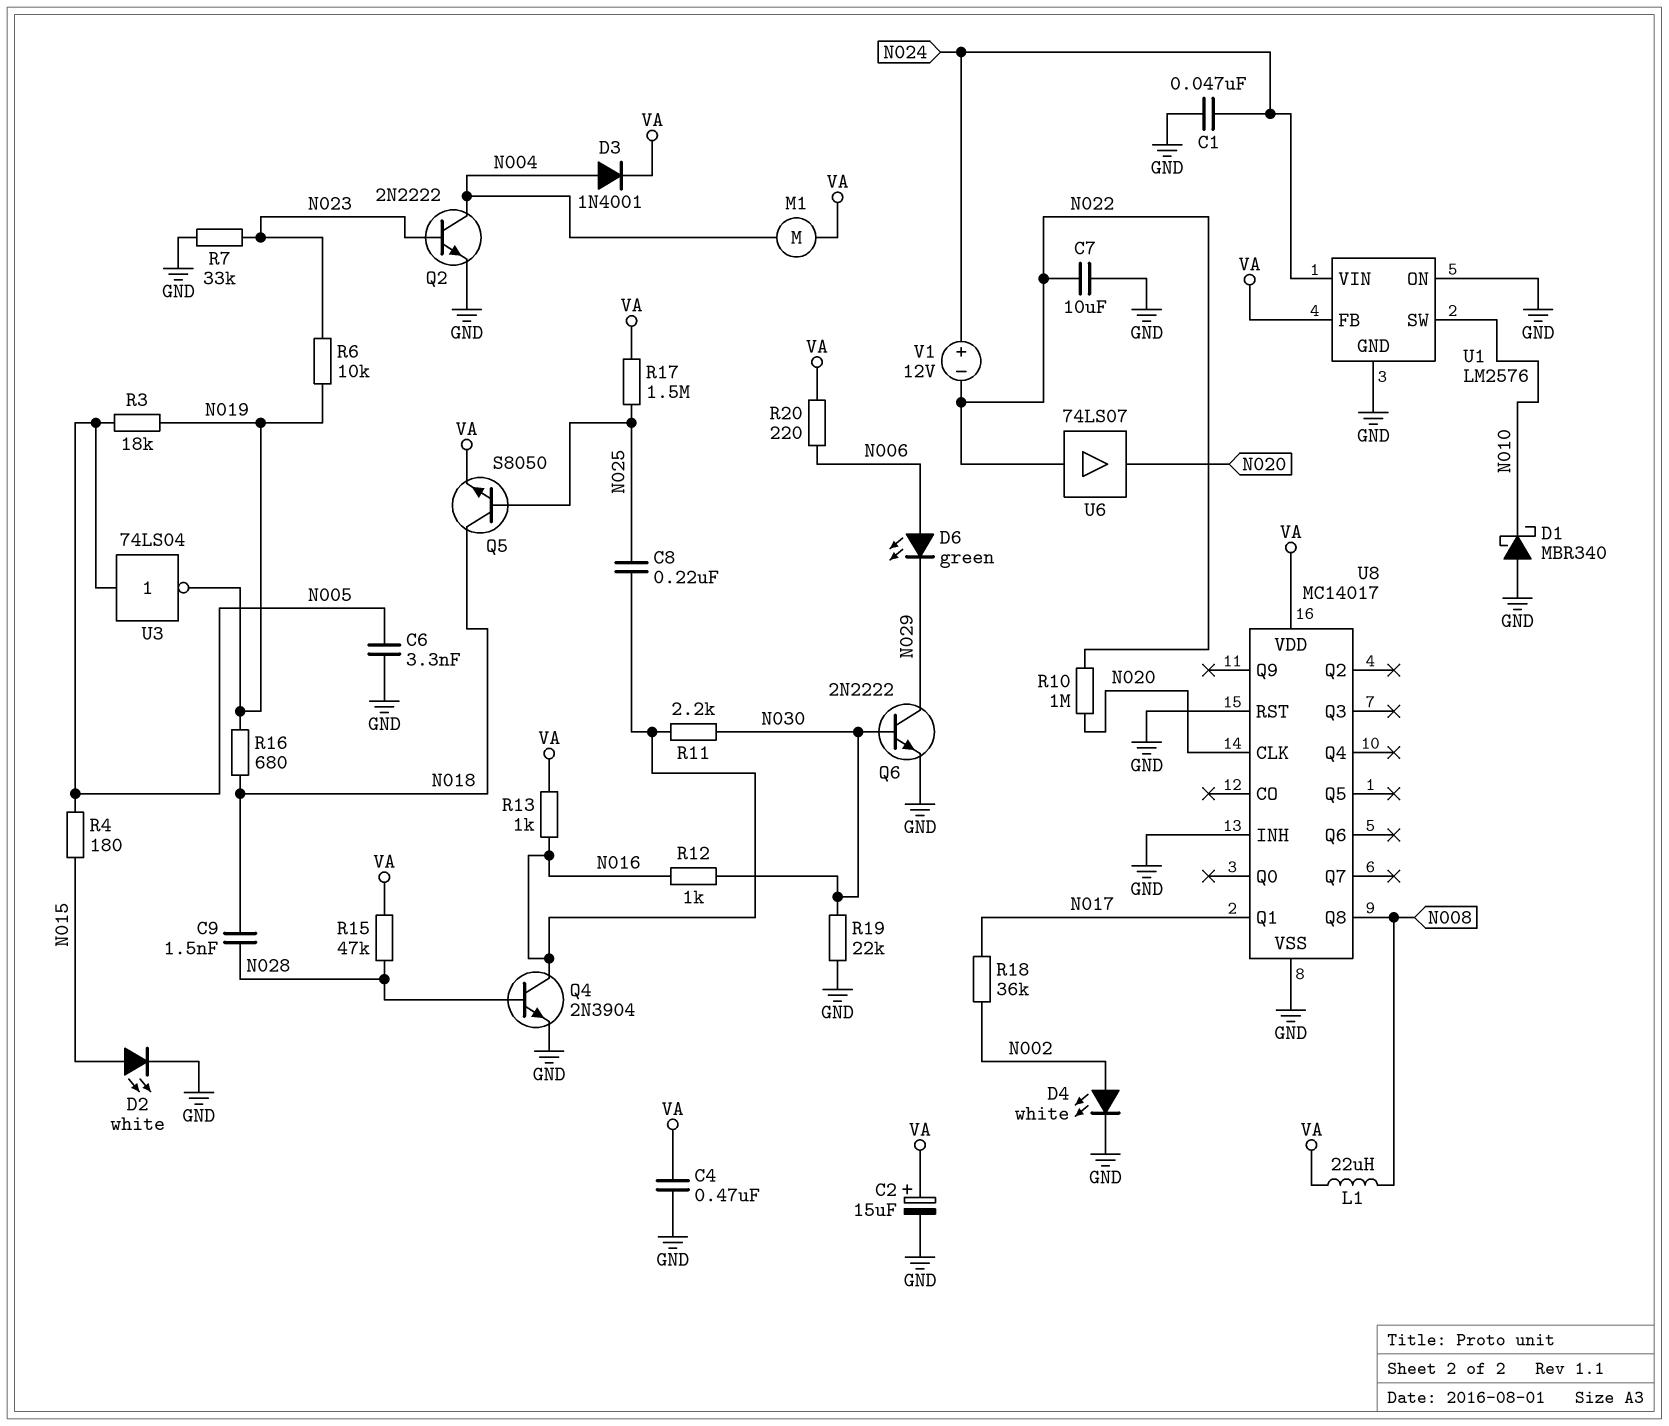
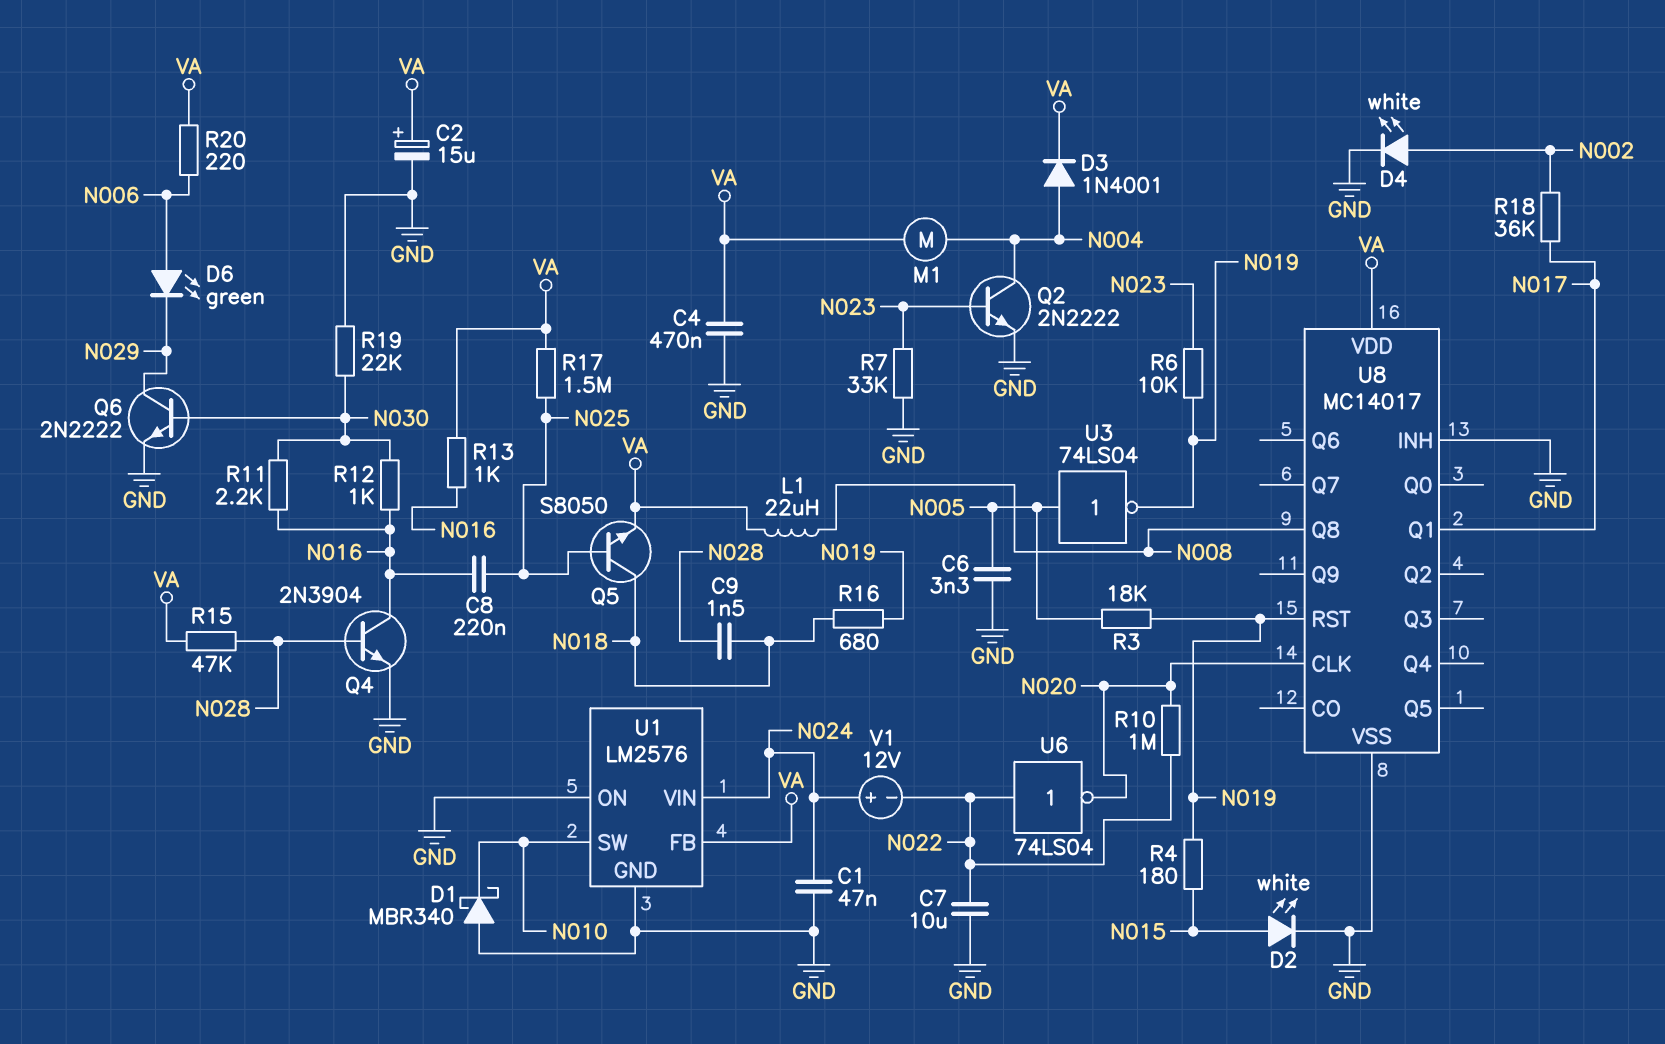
R4: 180 (N005, N015) -> 180 (N015, N019)
U6: buffer 74LS07 (in N022, out N020) -> NOT 74LS04 (in N022, out N020)
U8 pin RST: GND -> N019

